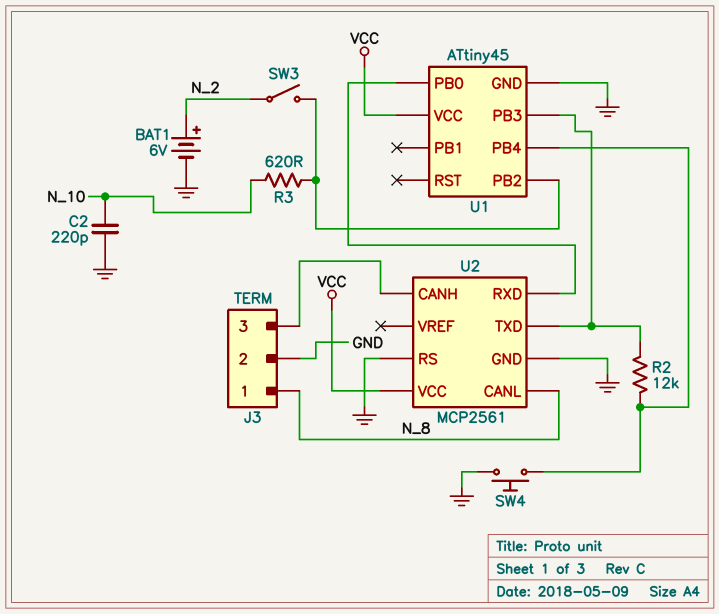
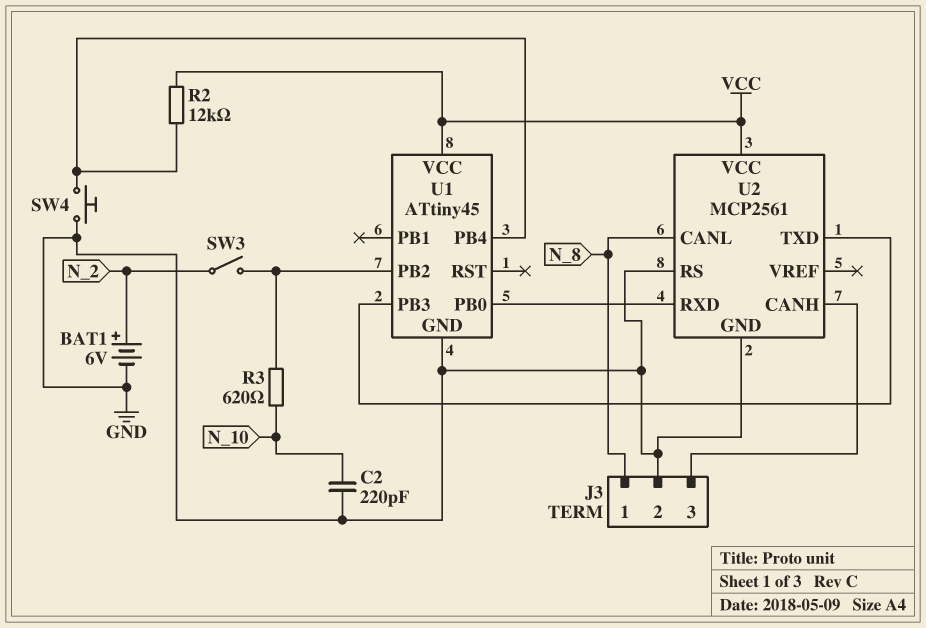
R2: 12k (U1/PB3, U1/PB4) -> 12k (U1/PB4, VCC)

